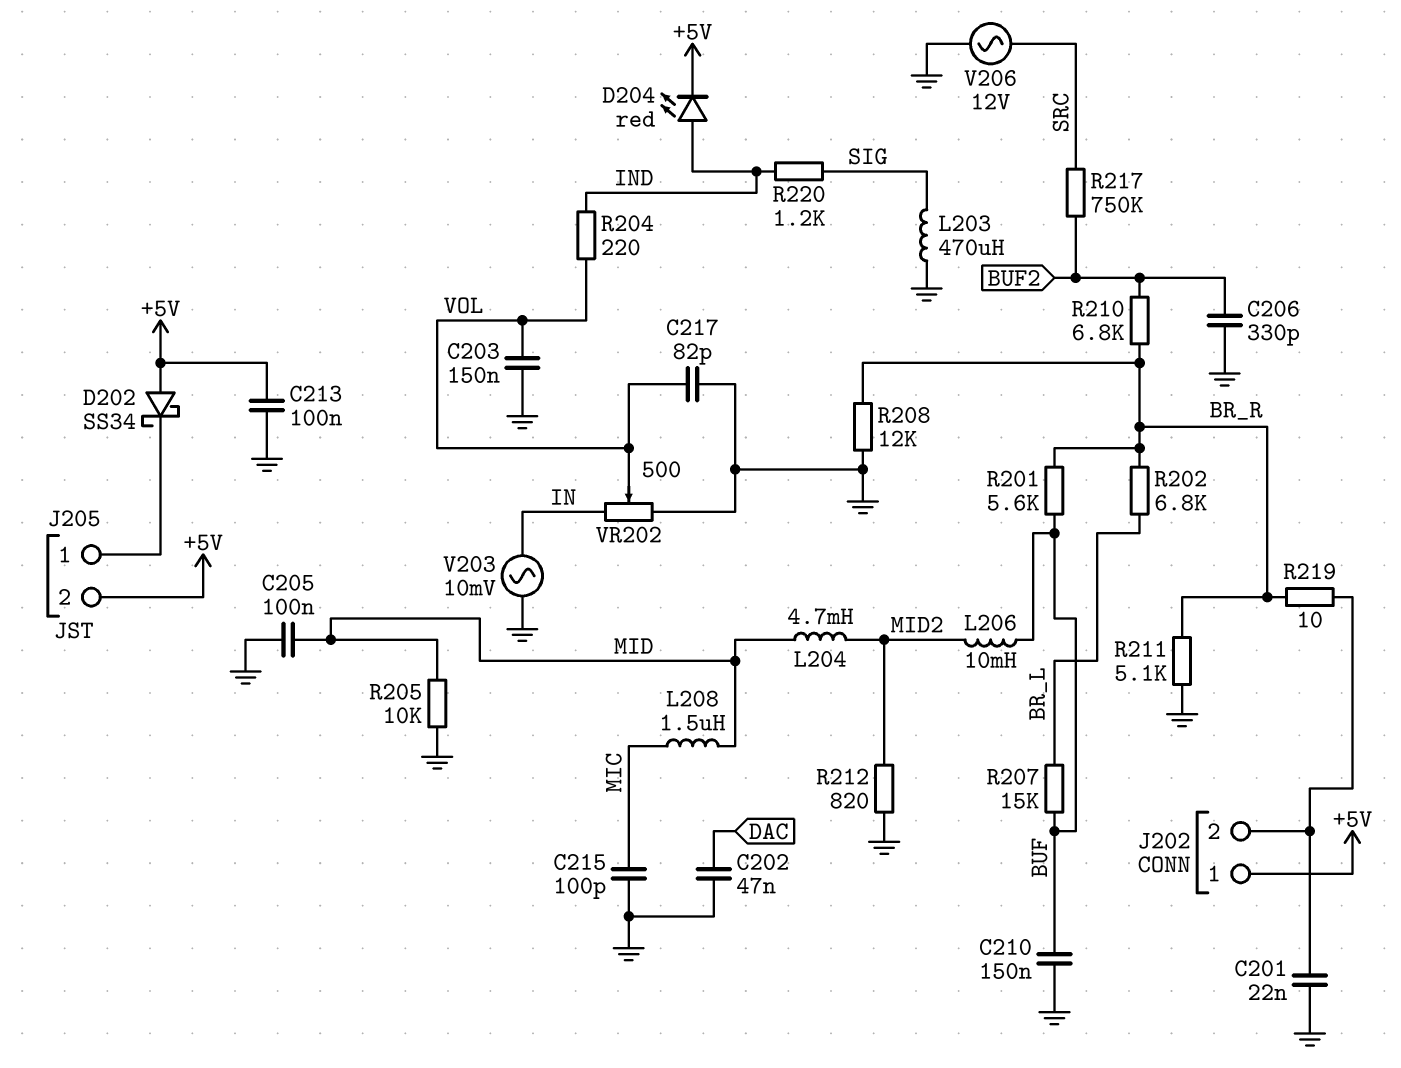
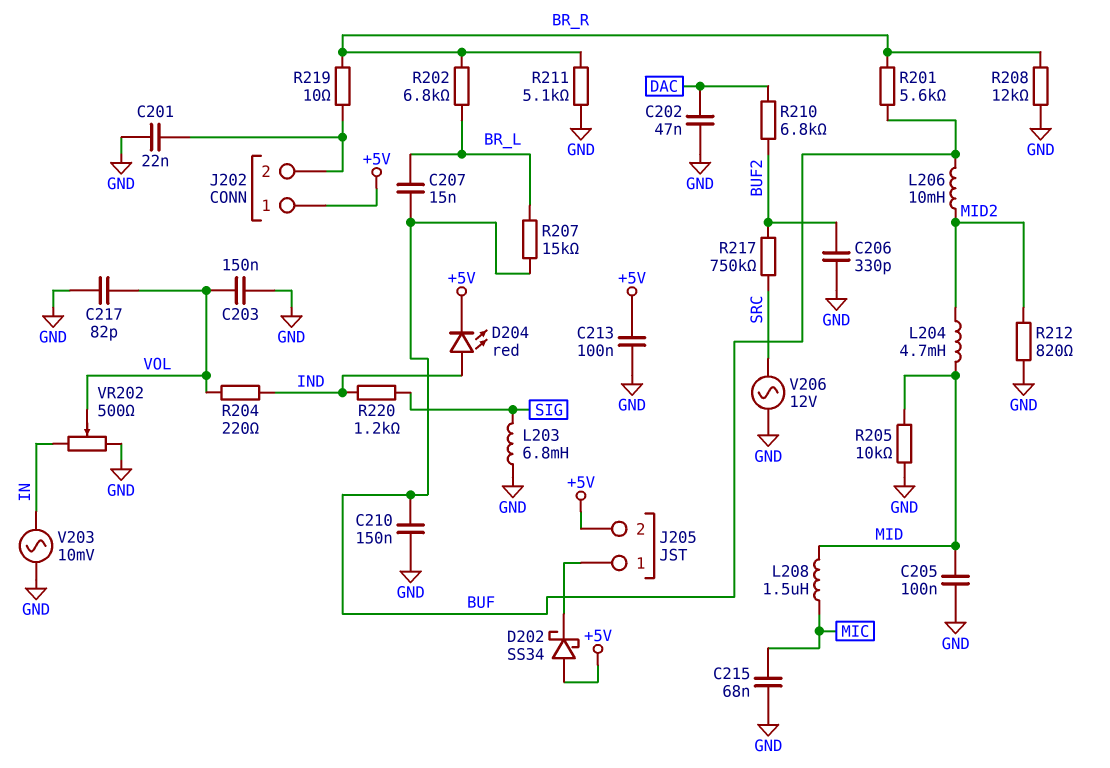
C207: none -> 15nF (BR_L, BUF)
C215: 100pF (GND, MIC) -> 68nF (GND, MIC)
L203: 470uH (GND, SIG) -> 6.8mH (GND, SIG)
R210: 6.8k (BR_R, BUF2) -> 6.8k (BUF2, DAC)

